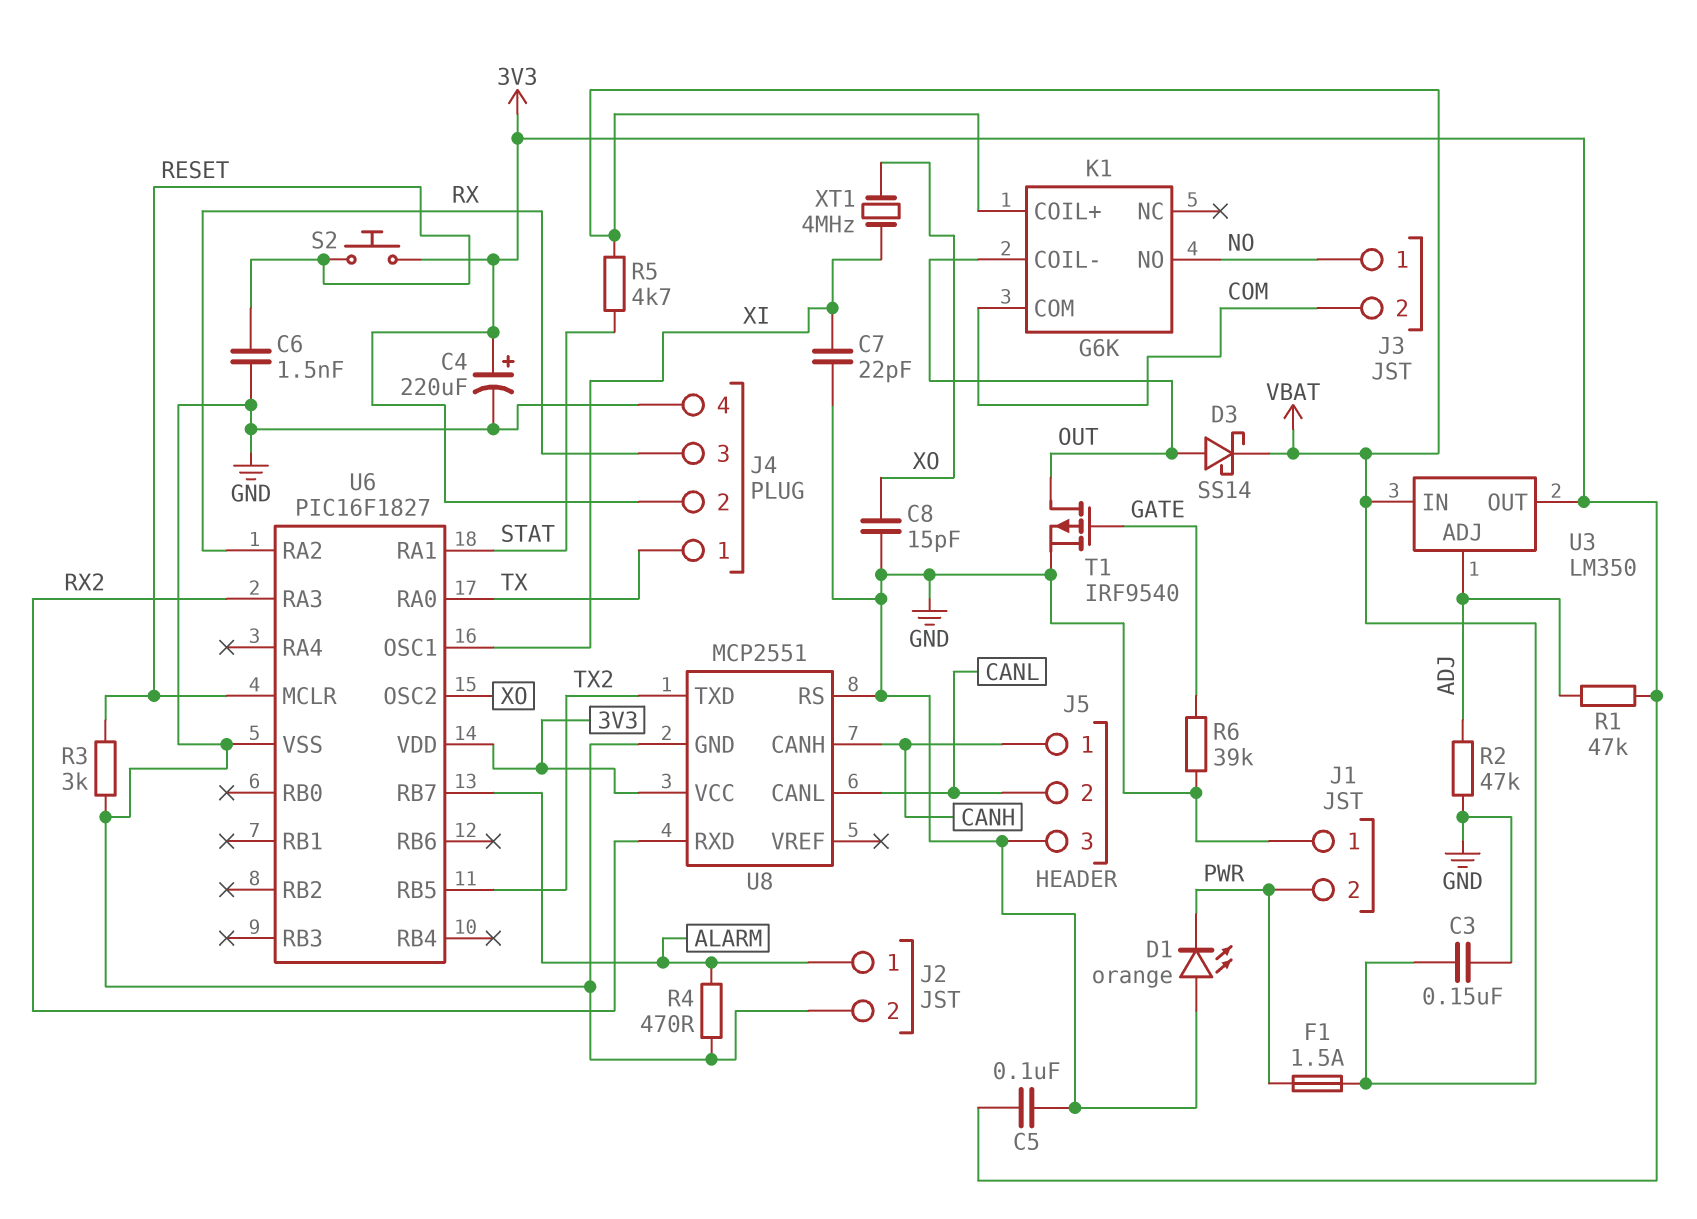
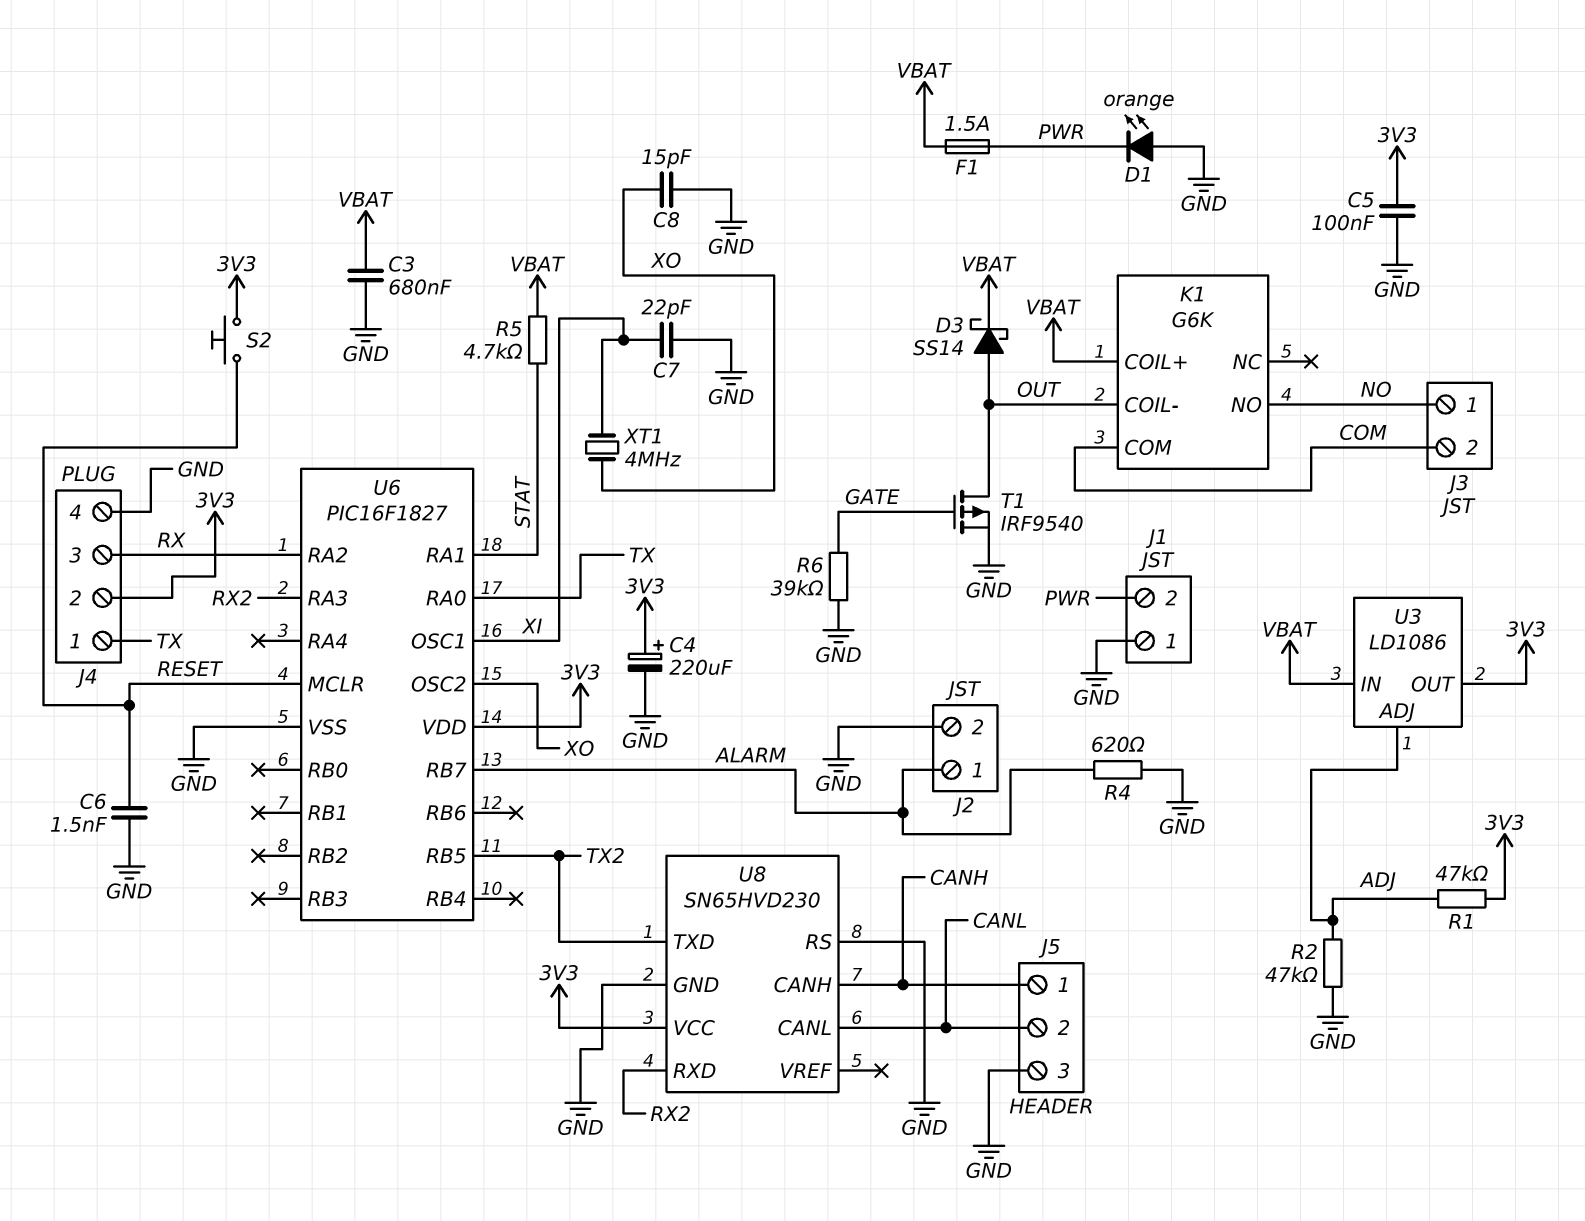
C3: 150nF (GND, VBAT) -> 680nF (GND, VBAT)
R3: 3k (GND, RESET) -> none
R4: 470 (ALARM, GND) -> 620 (ALARM, GND)
U3: LM350 -> LD1086
U8: MCP2551 -> SN65HVD230

